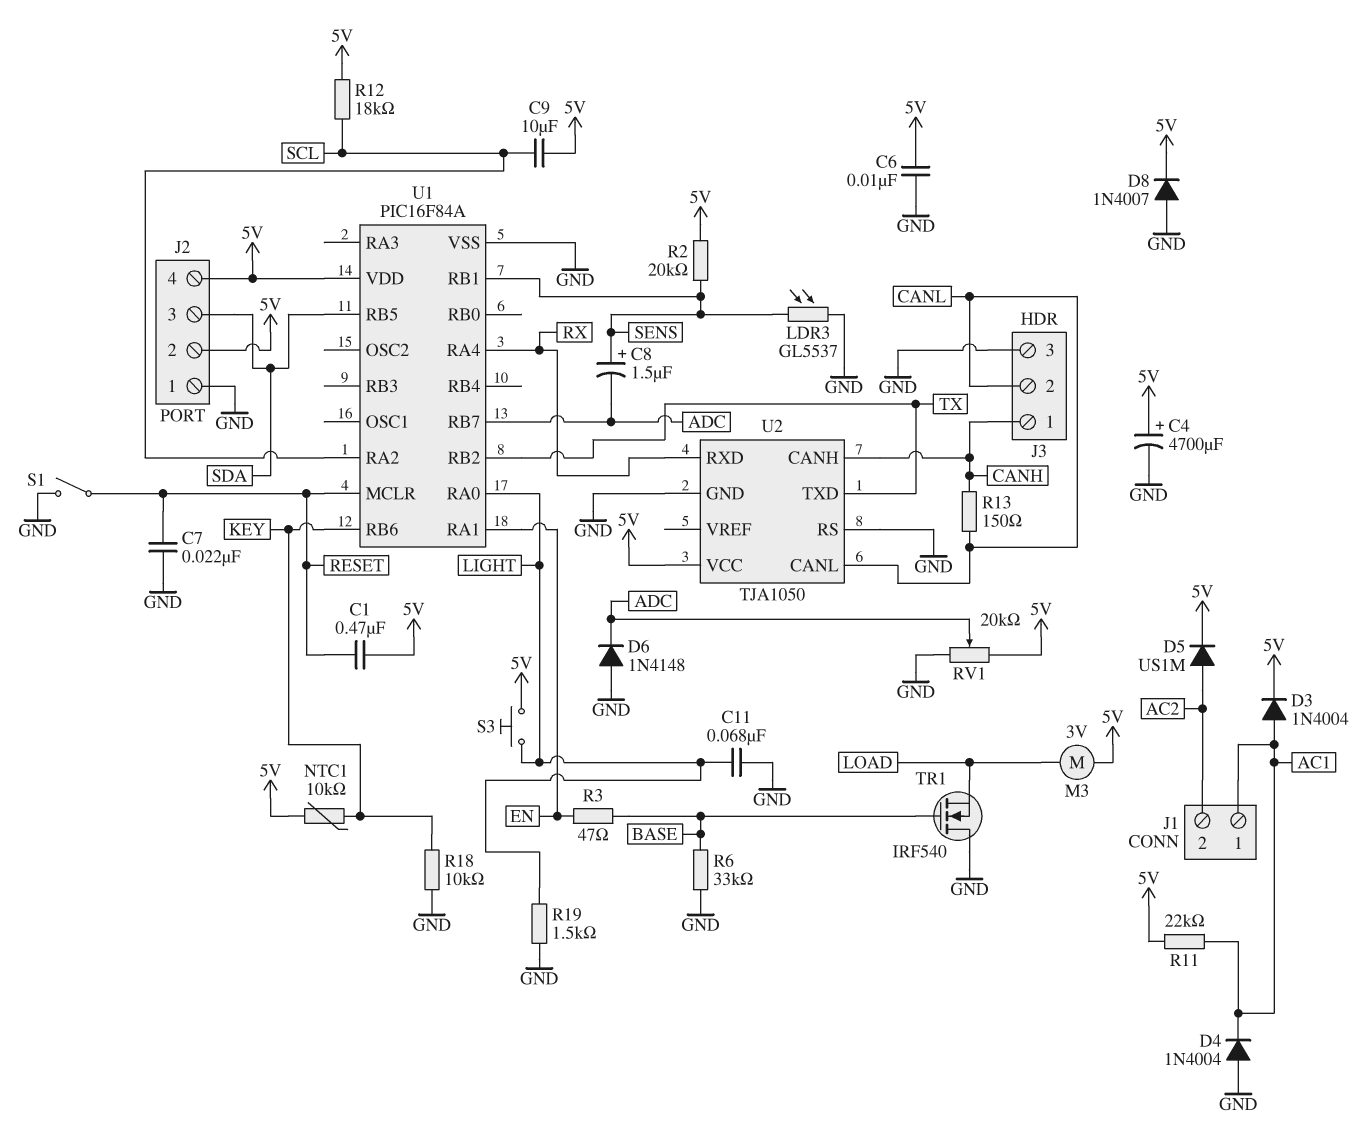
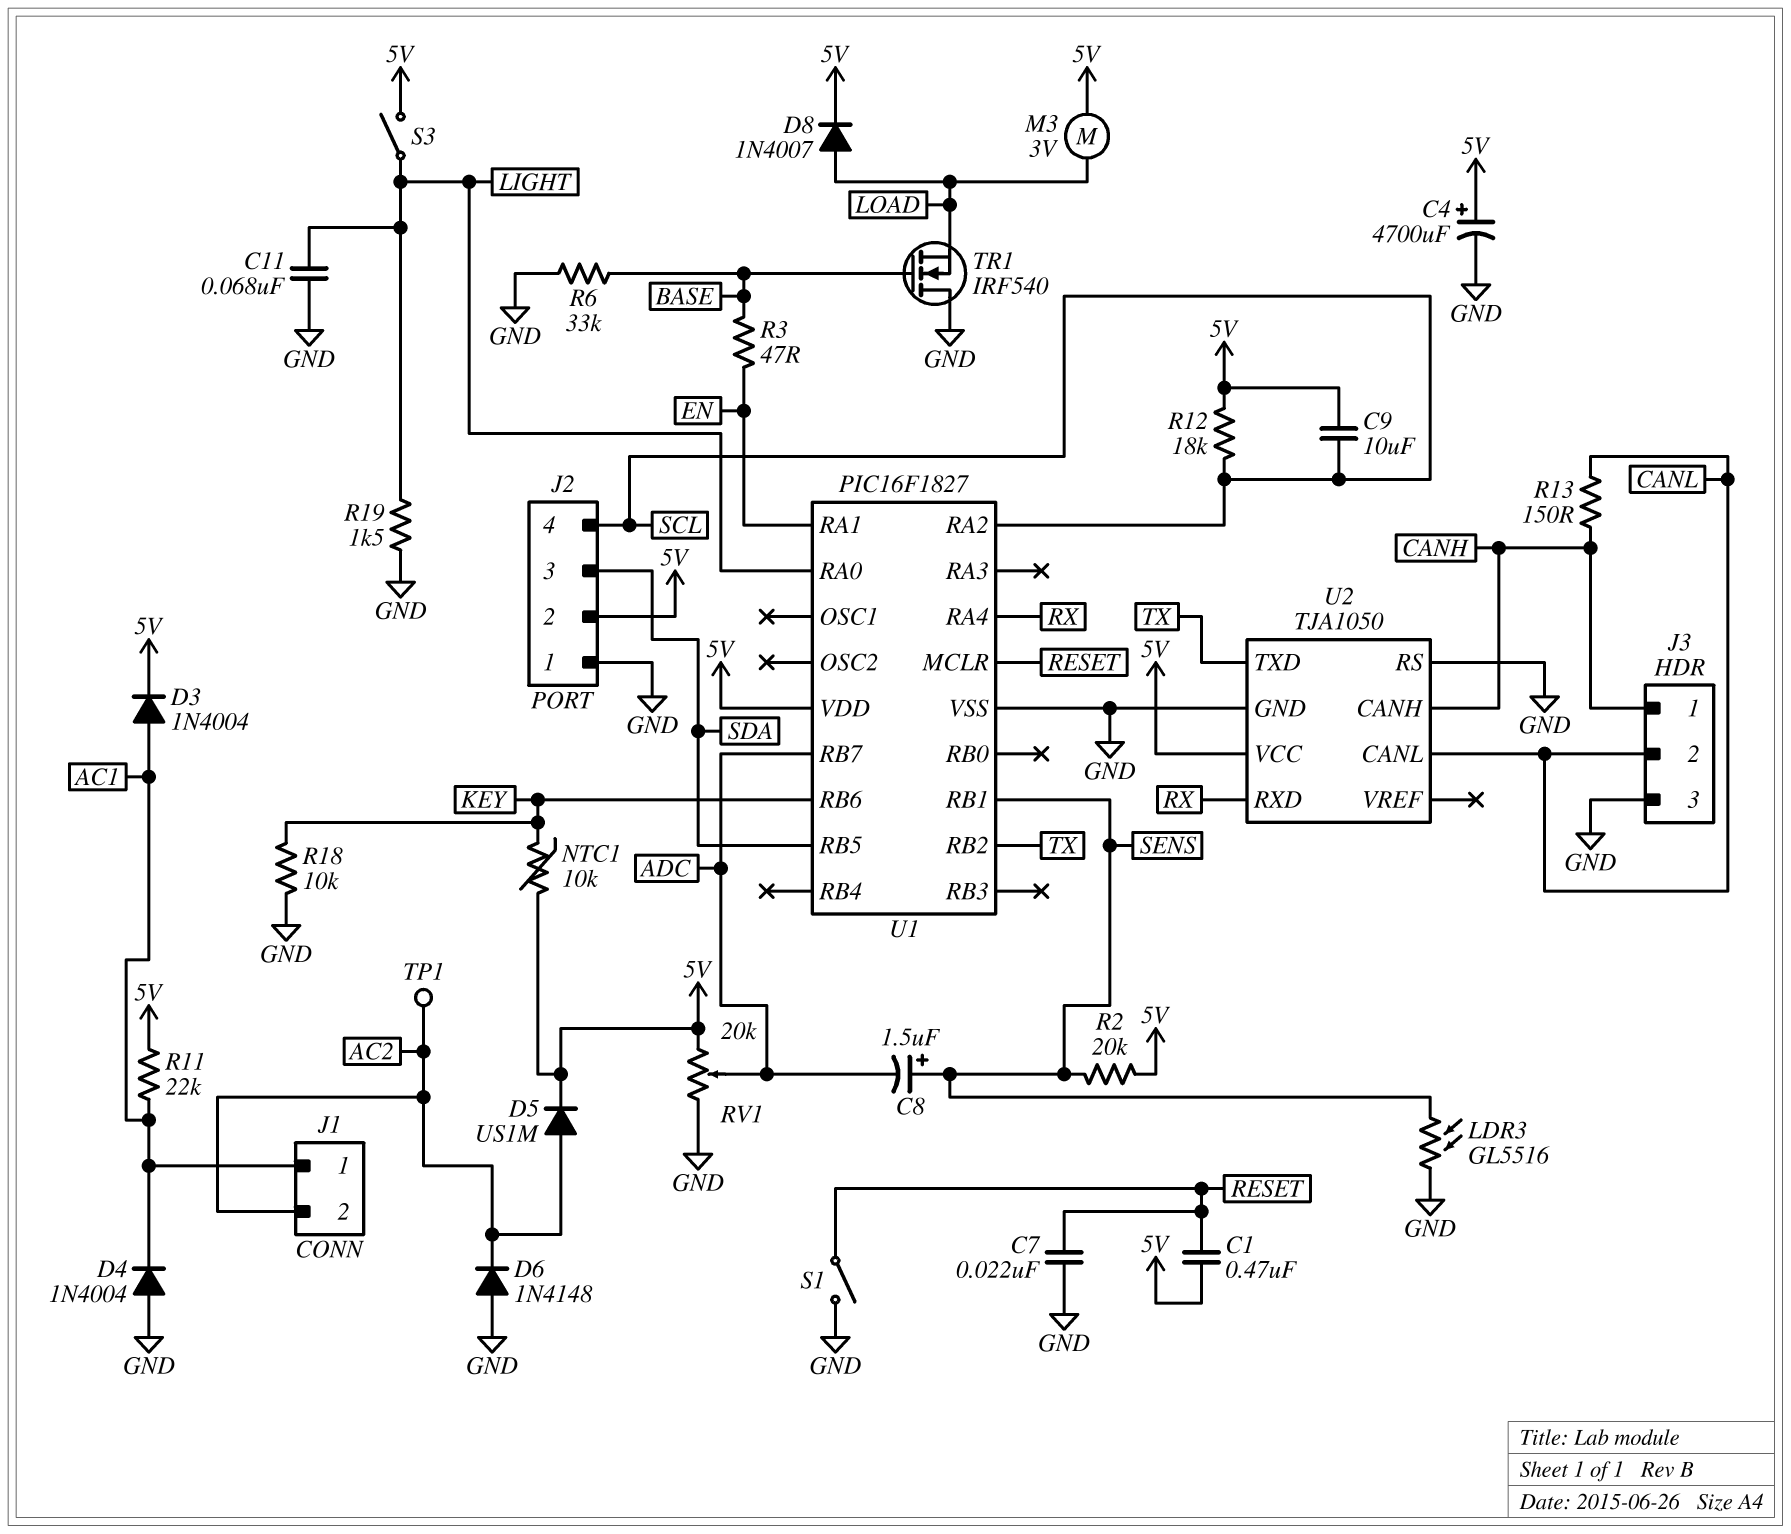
C6: 10nF (5V, GND) -> none
D6: diode 1N4148 (A GND, K ADC) -> diode 1N4148 (A GND, K AC2)
D8: diode 1N4007 (A GND, K 5V) -> diode 1N4007 (A LOAD, K 5V)
J2 pin 4: 5V -> SCL
LDR3: GL5537 (GND, SENS) -> GL5516 (GND, SENS)
S3: button (5V, LIGHT) -> switch (5V, LIGHT)
TP1: none -> test point (AC2)
U1: PIC16F84A -> PIC16F1827

